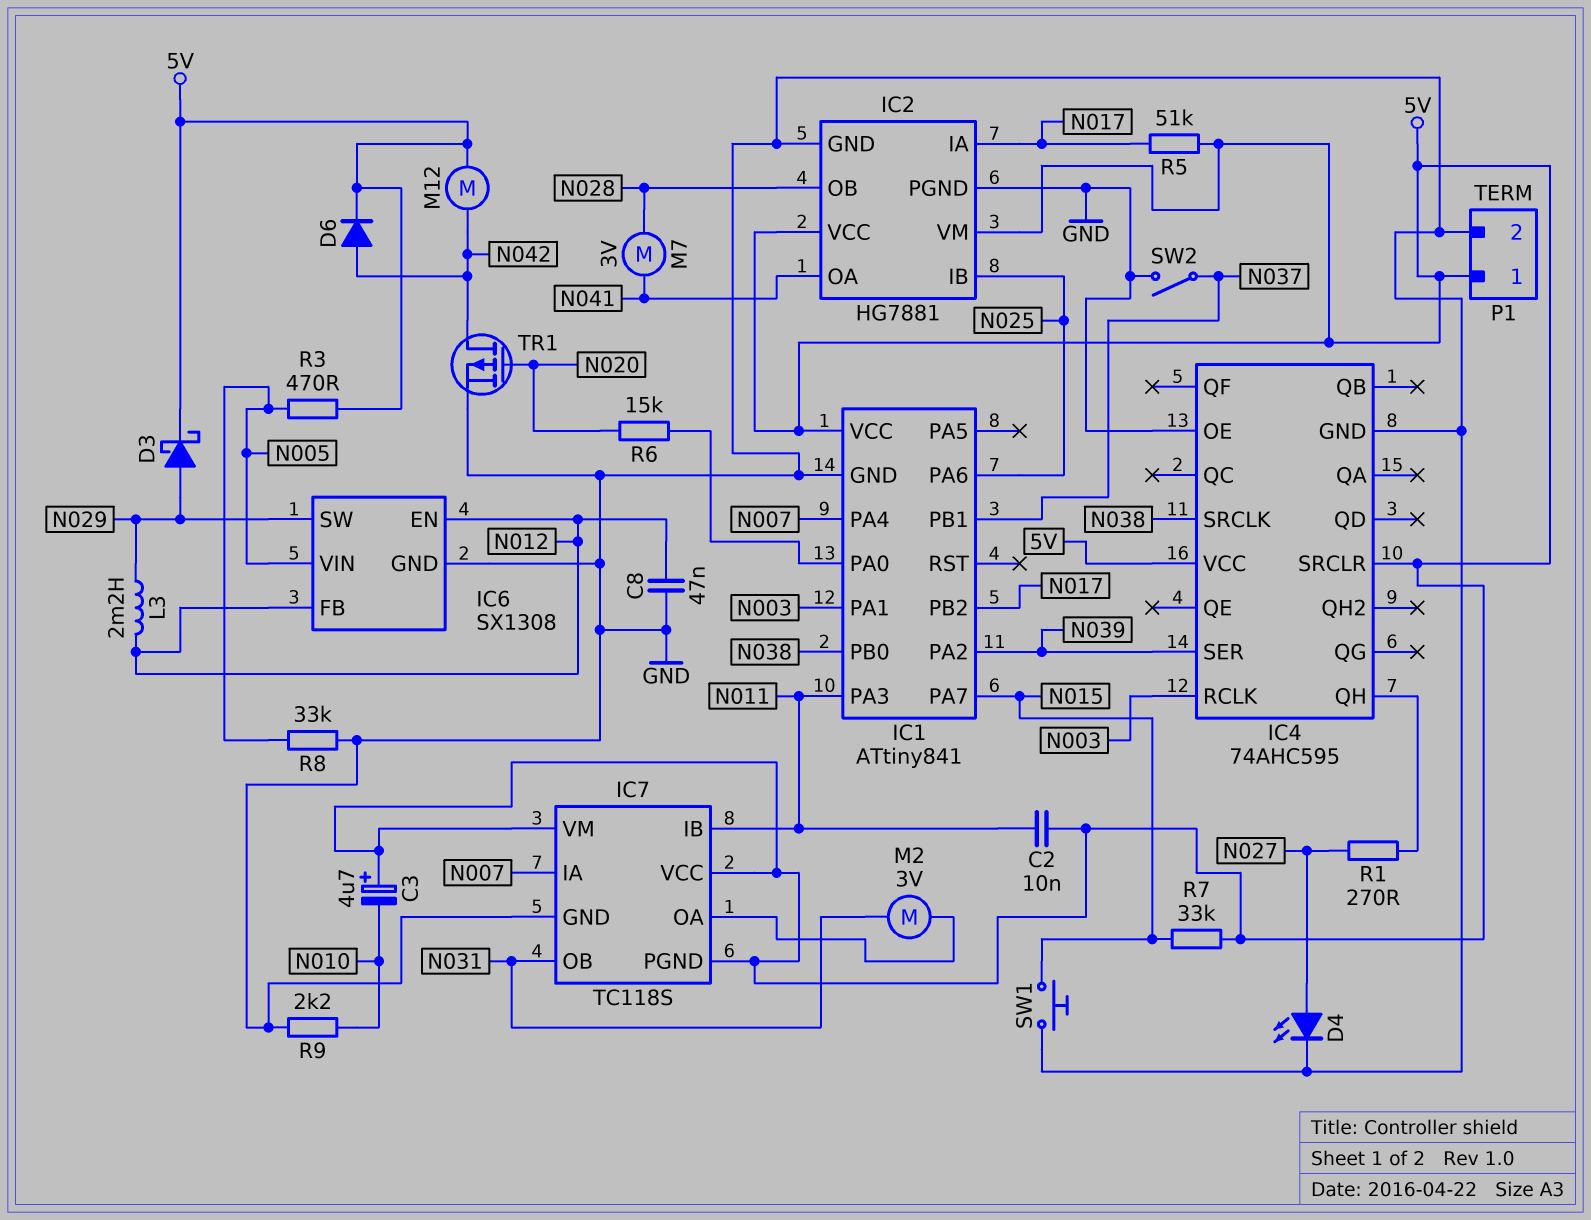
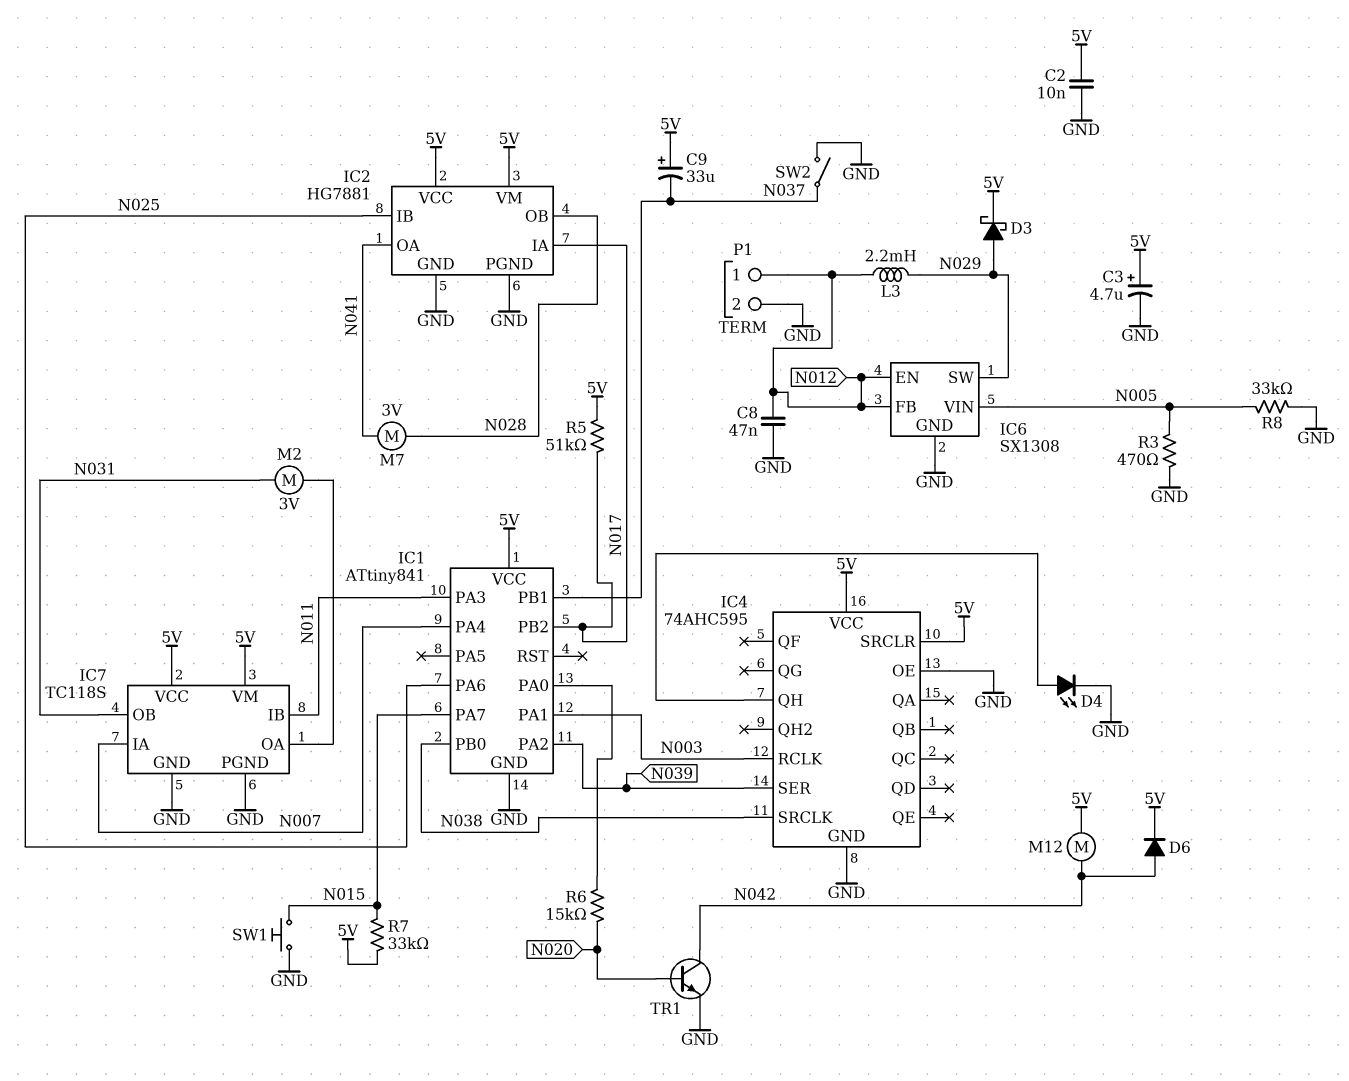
C2: 10nF (5V, N011) -> 10nF (5V, GND)
C3: 4.7uF (plus 5V, minus N010) -> 4.7uF (plus 5V, minus GND)
C9: none -> 33uF (plus 5V, minus N037)
D4: LED (A N027, K GND) -> LED (A IC4/QH, K GND)
IC7 pin PGND: 5V -> GND
P1 pin 1: 5V -> N012
R1: 270 (IC4/QH, N027) -> none
R3: 470 (5V, N005) -> 470 (GND, N005)
R9: 2.2k (GND, N010) -> none
TR1: PMOS (G N020, D N042, S GND) -> NPN (B N020, C N042, E GND)

